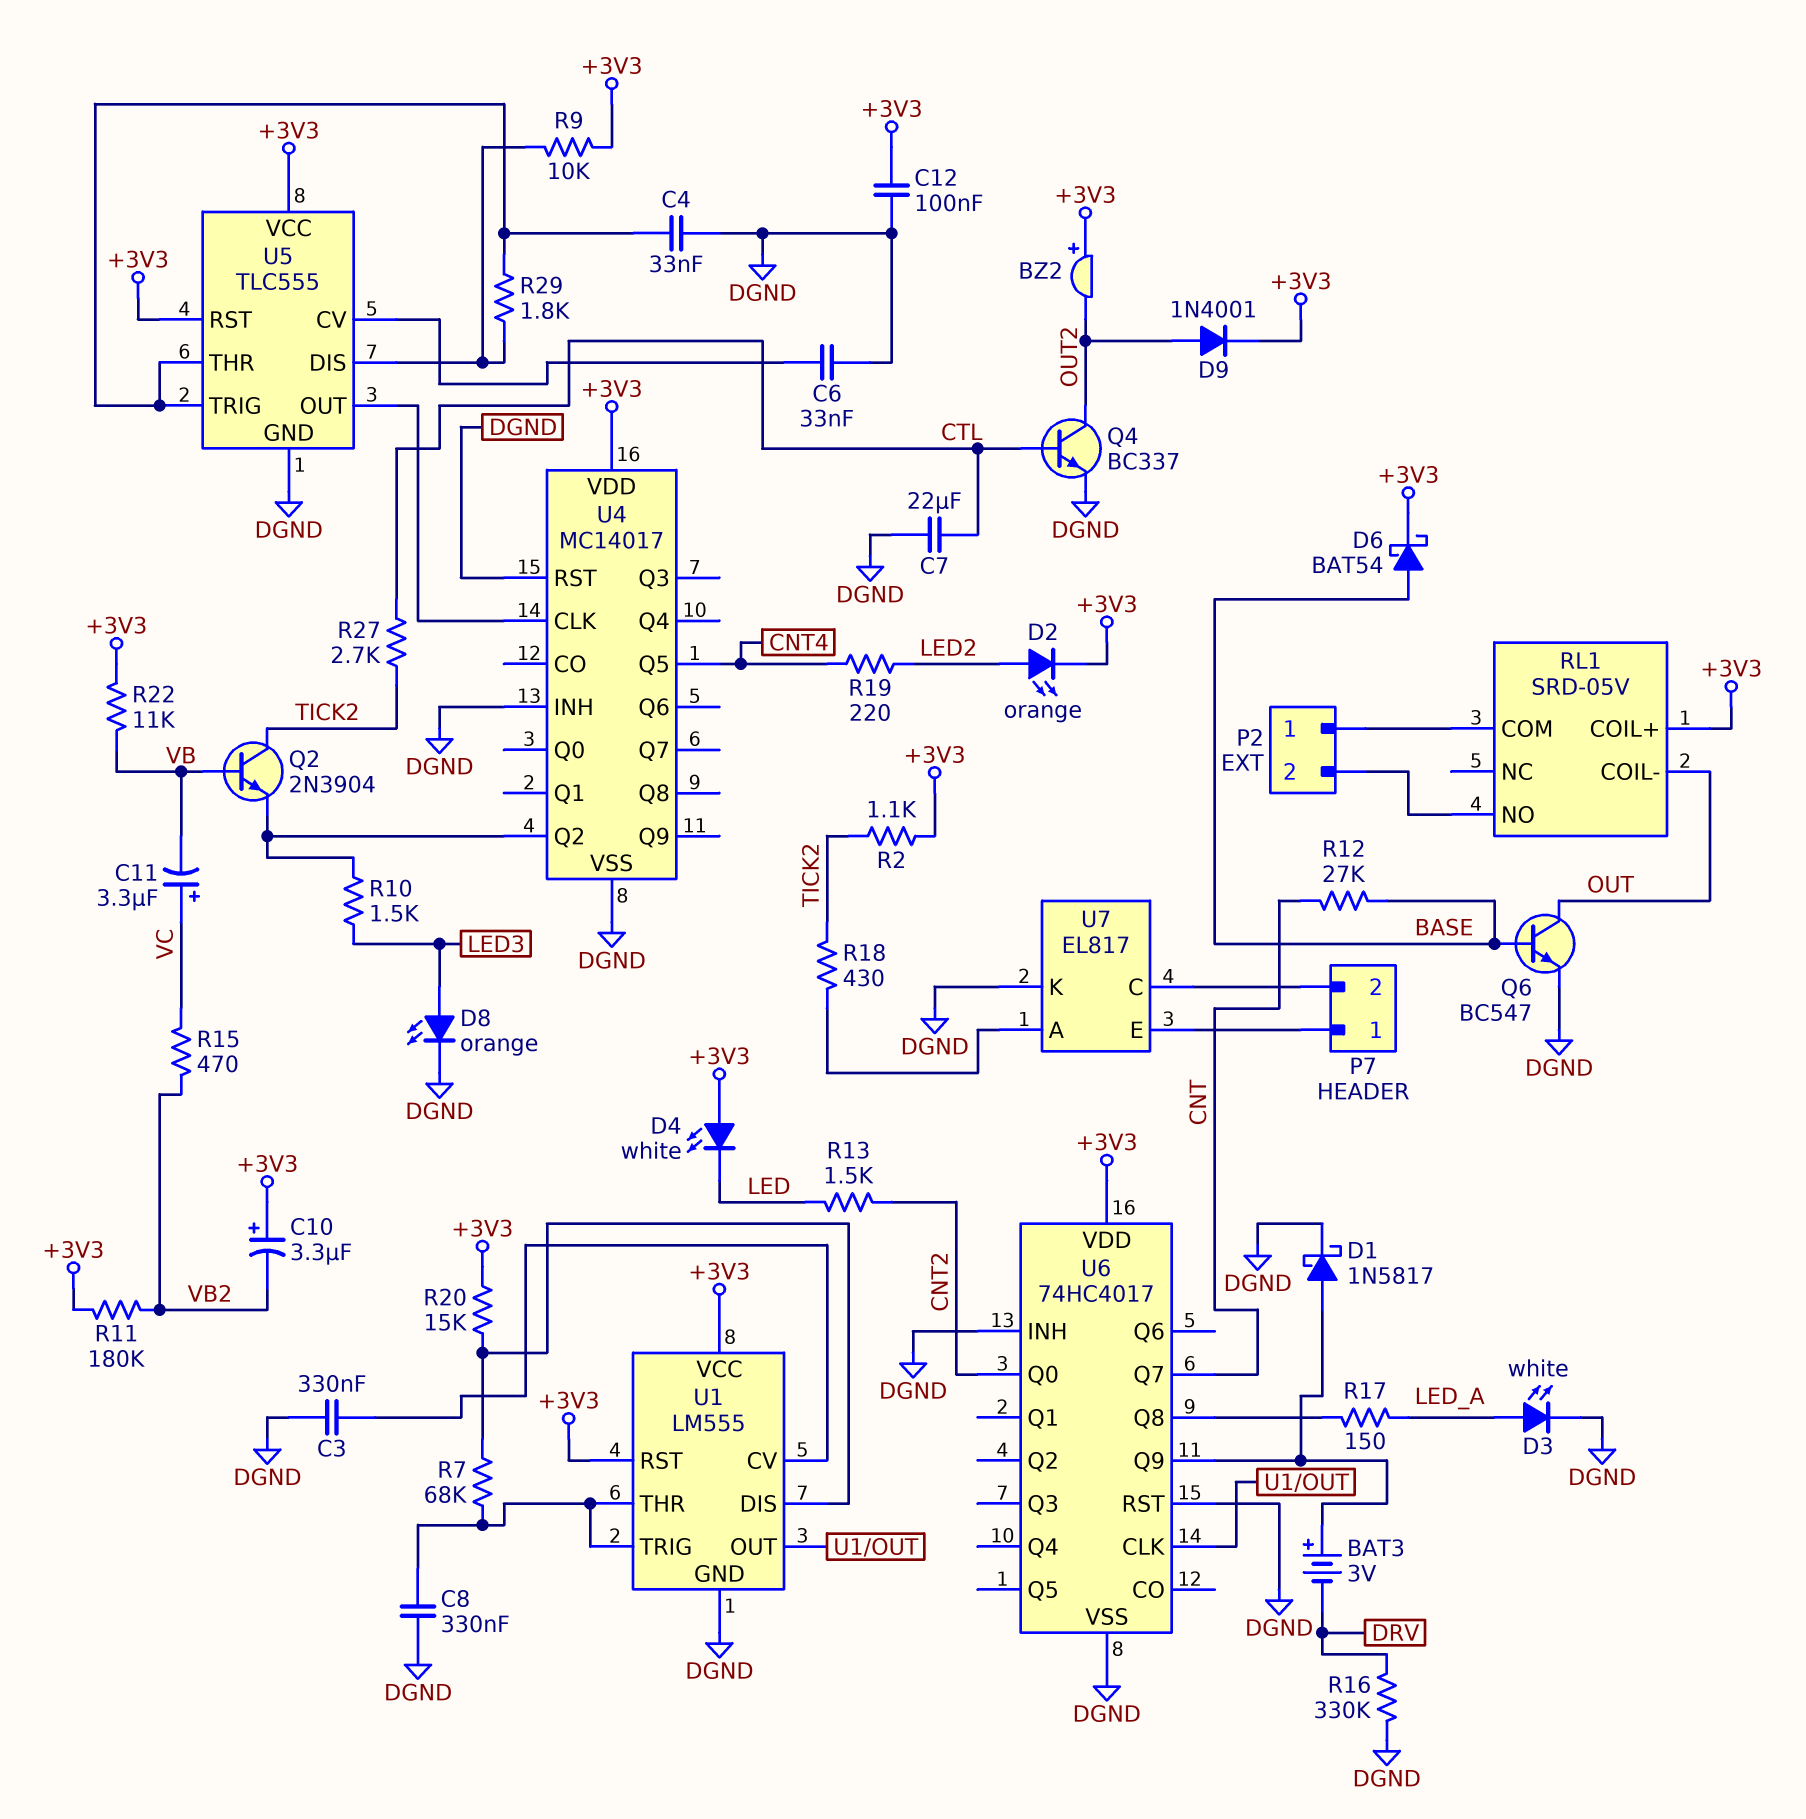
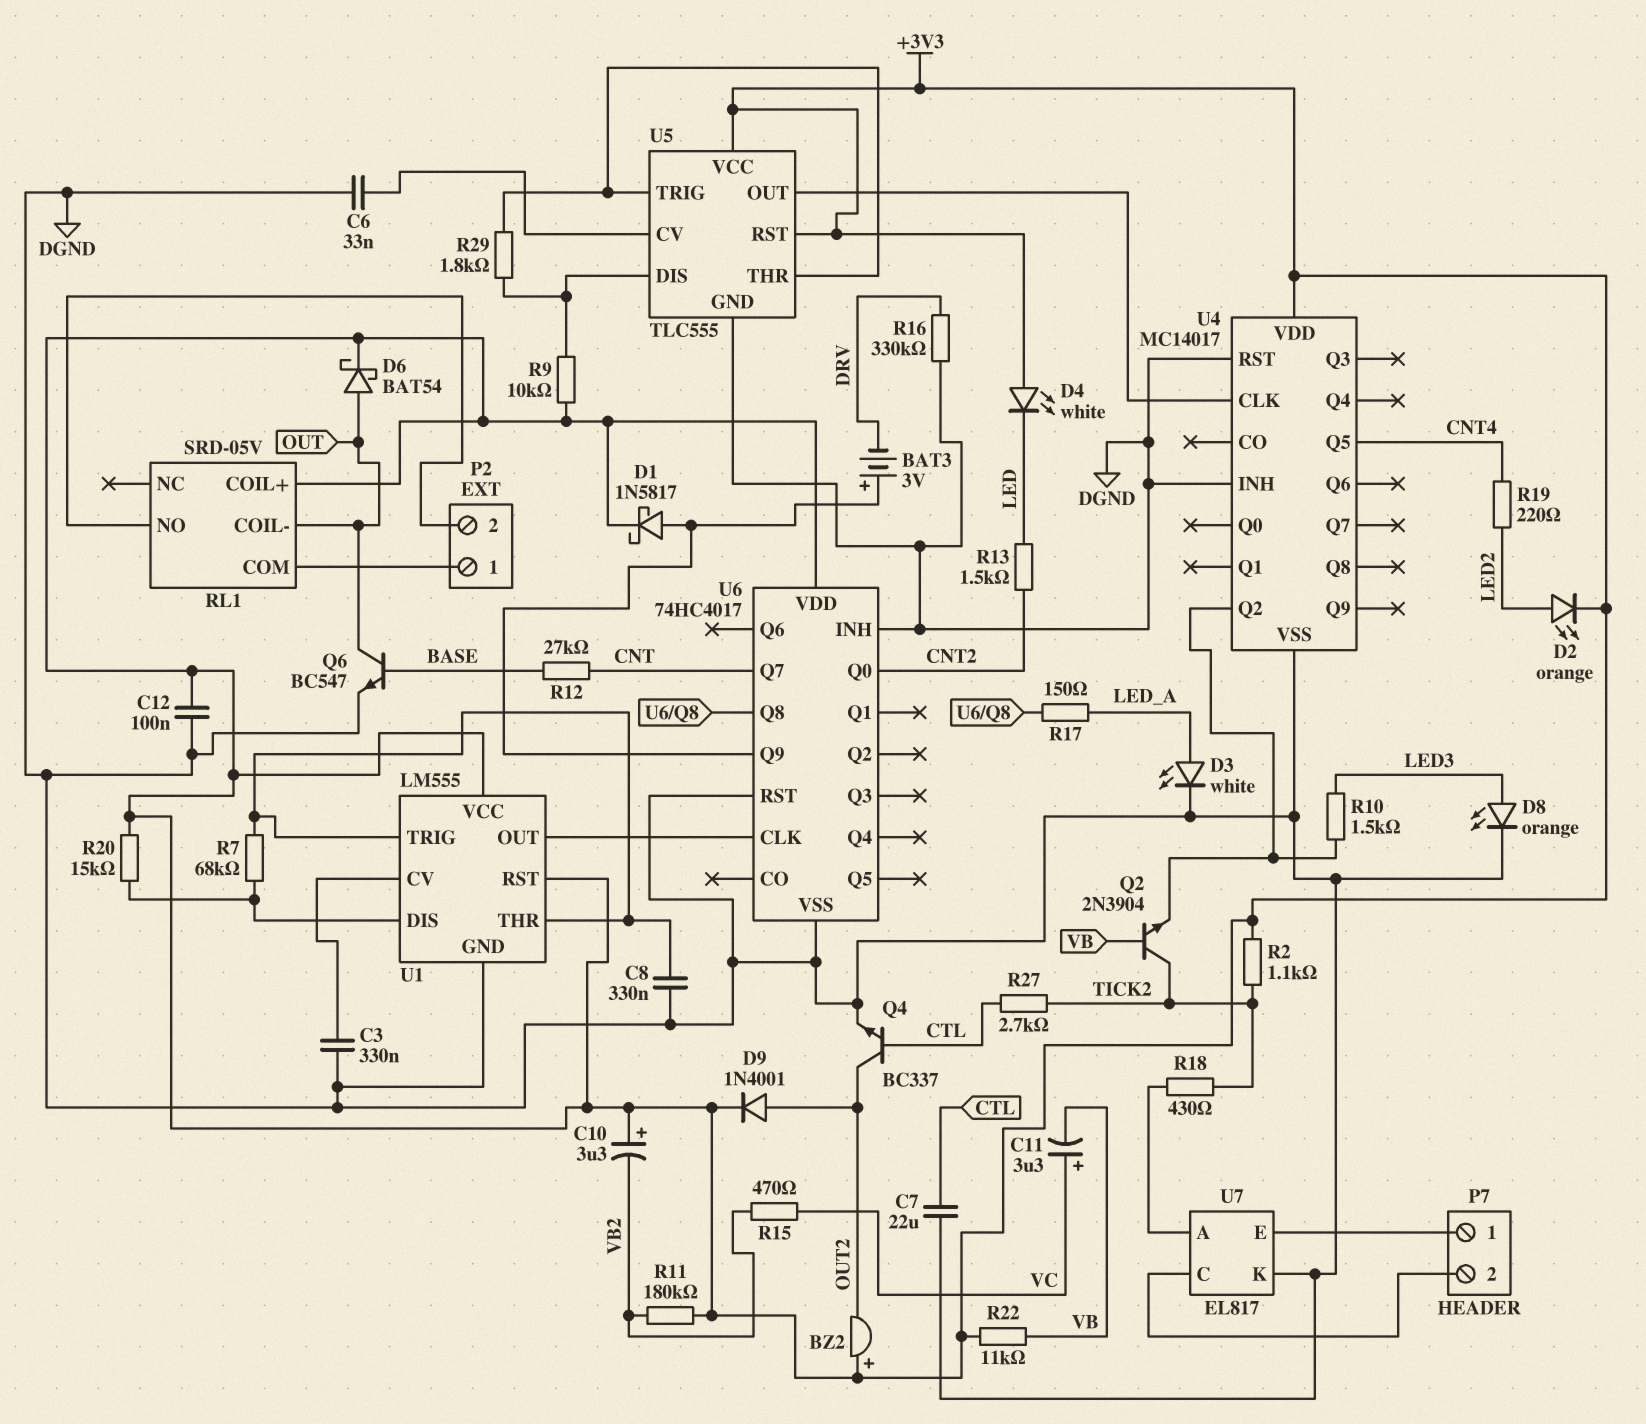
C4: 33nF (DGND, U5/THR) -> none
D1: schottky 1N5817 (A U6/Q9, K DGND) -> schottky 1N5817 (A U6/Q9, K +3V3)
D6: schottky BAT54 (A BASE, K +3V3) -> schottky BAT54 (A OUT, K +3V3)

